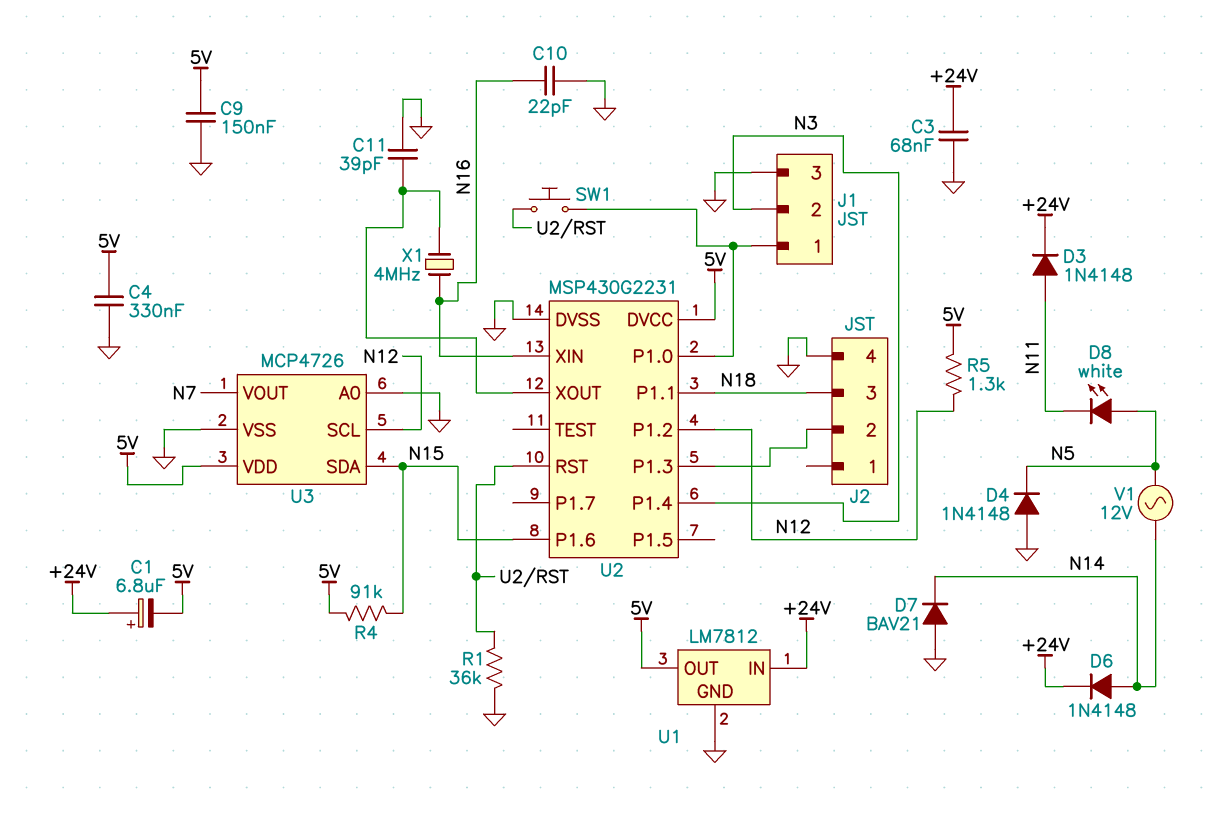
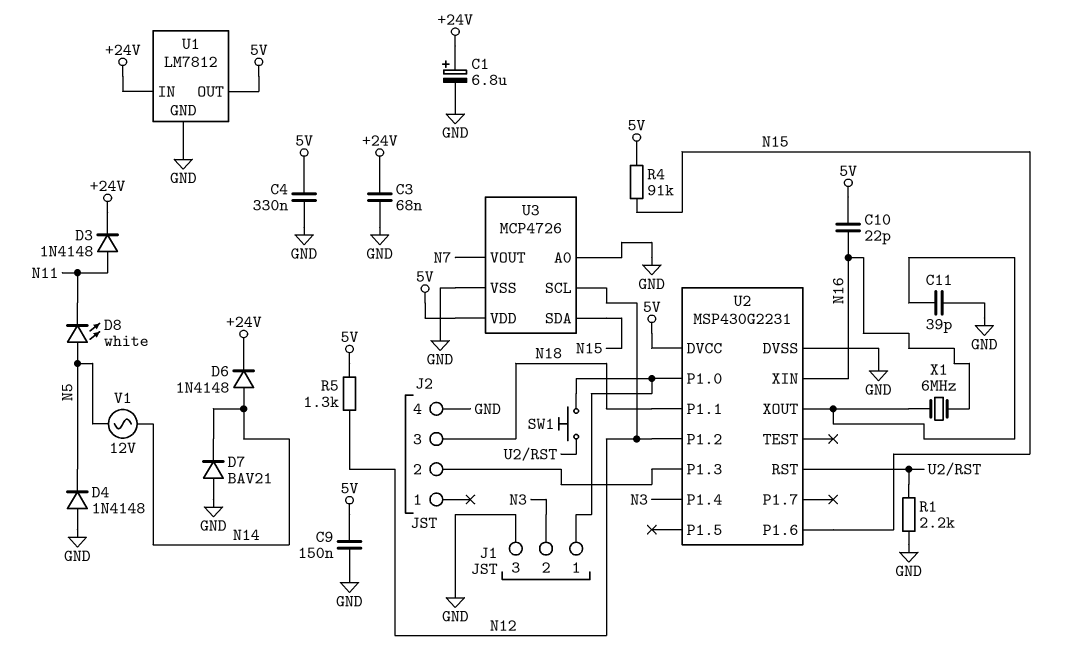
C1: 6.8uF (plus +24V, minus 5V) -> 6.8uF (plus +24V, minus GND)
C10: 22pF (GND, N16) -> 22pF (5V, N16)
R1: 36k (GND, U2/RST) -> 2.2k (GND, U2/RST)
X1: 4MHz (N16, U2/XOUT) -> 6MHz (N16, U2/XOUT)

